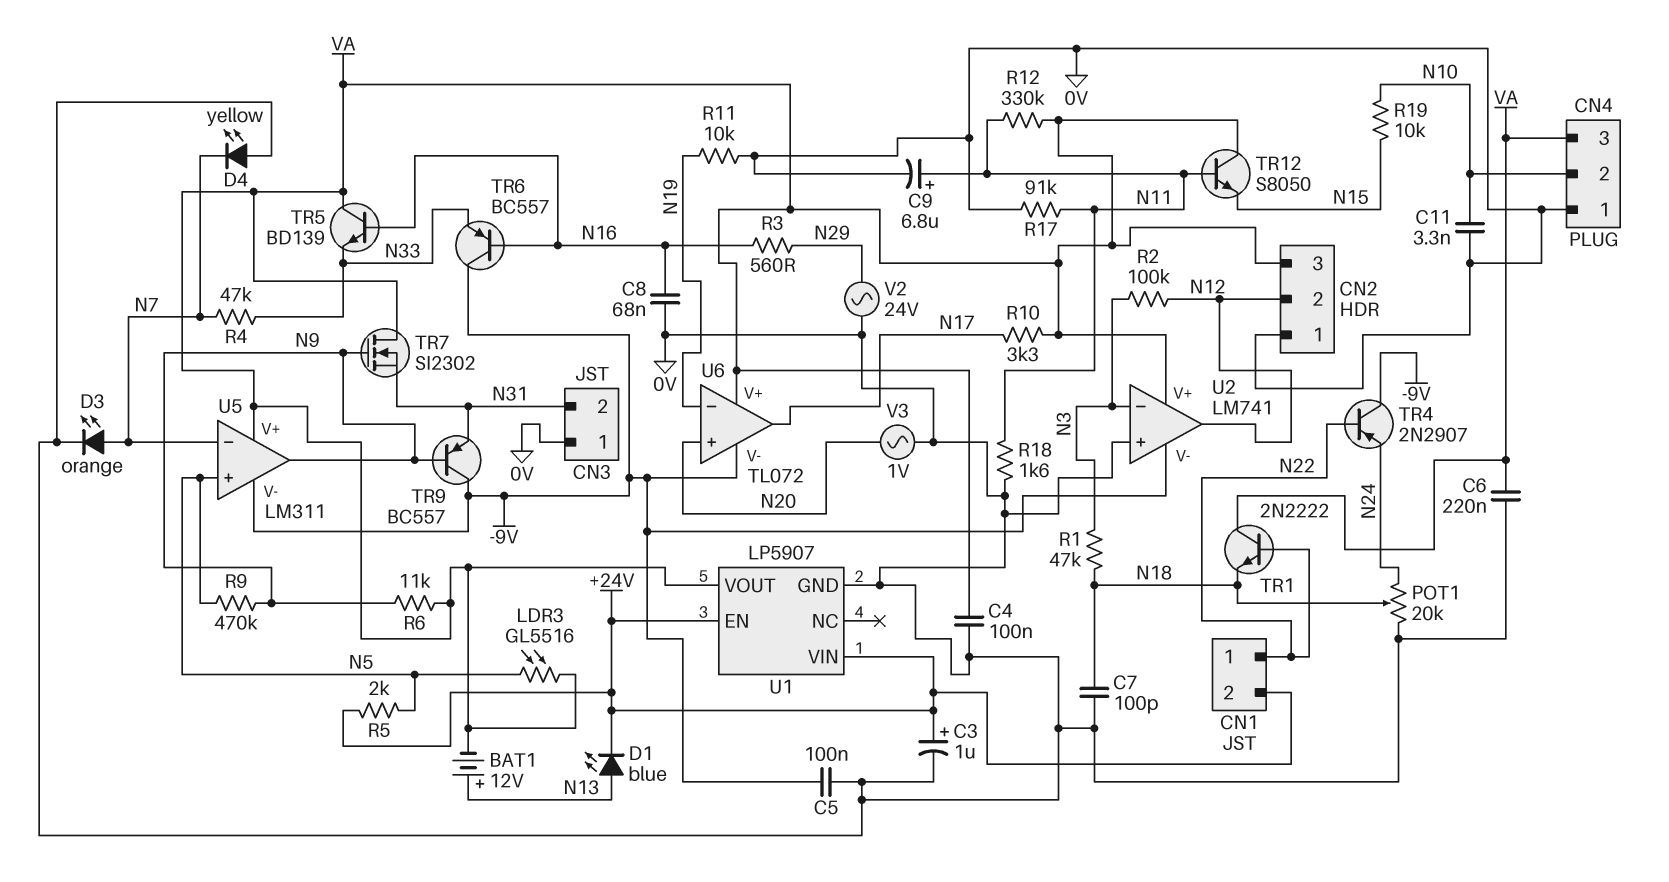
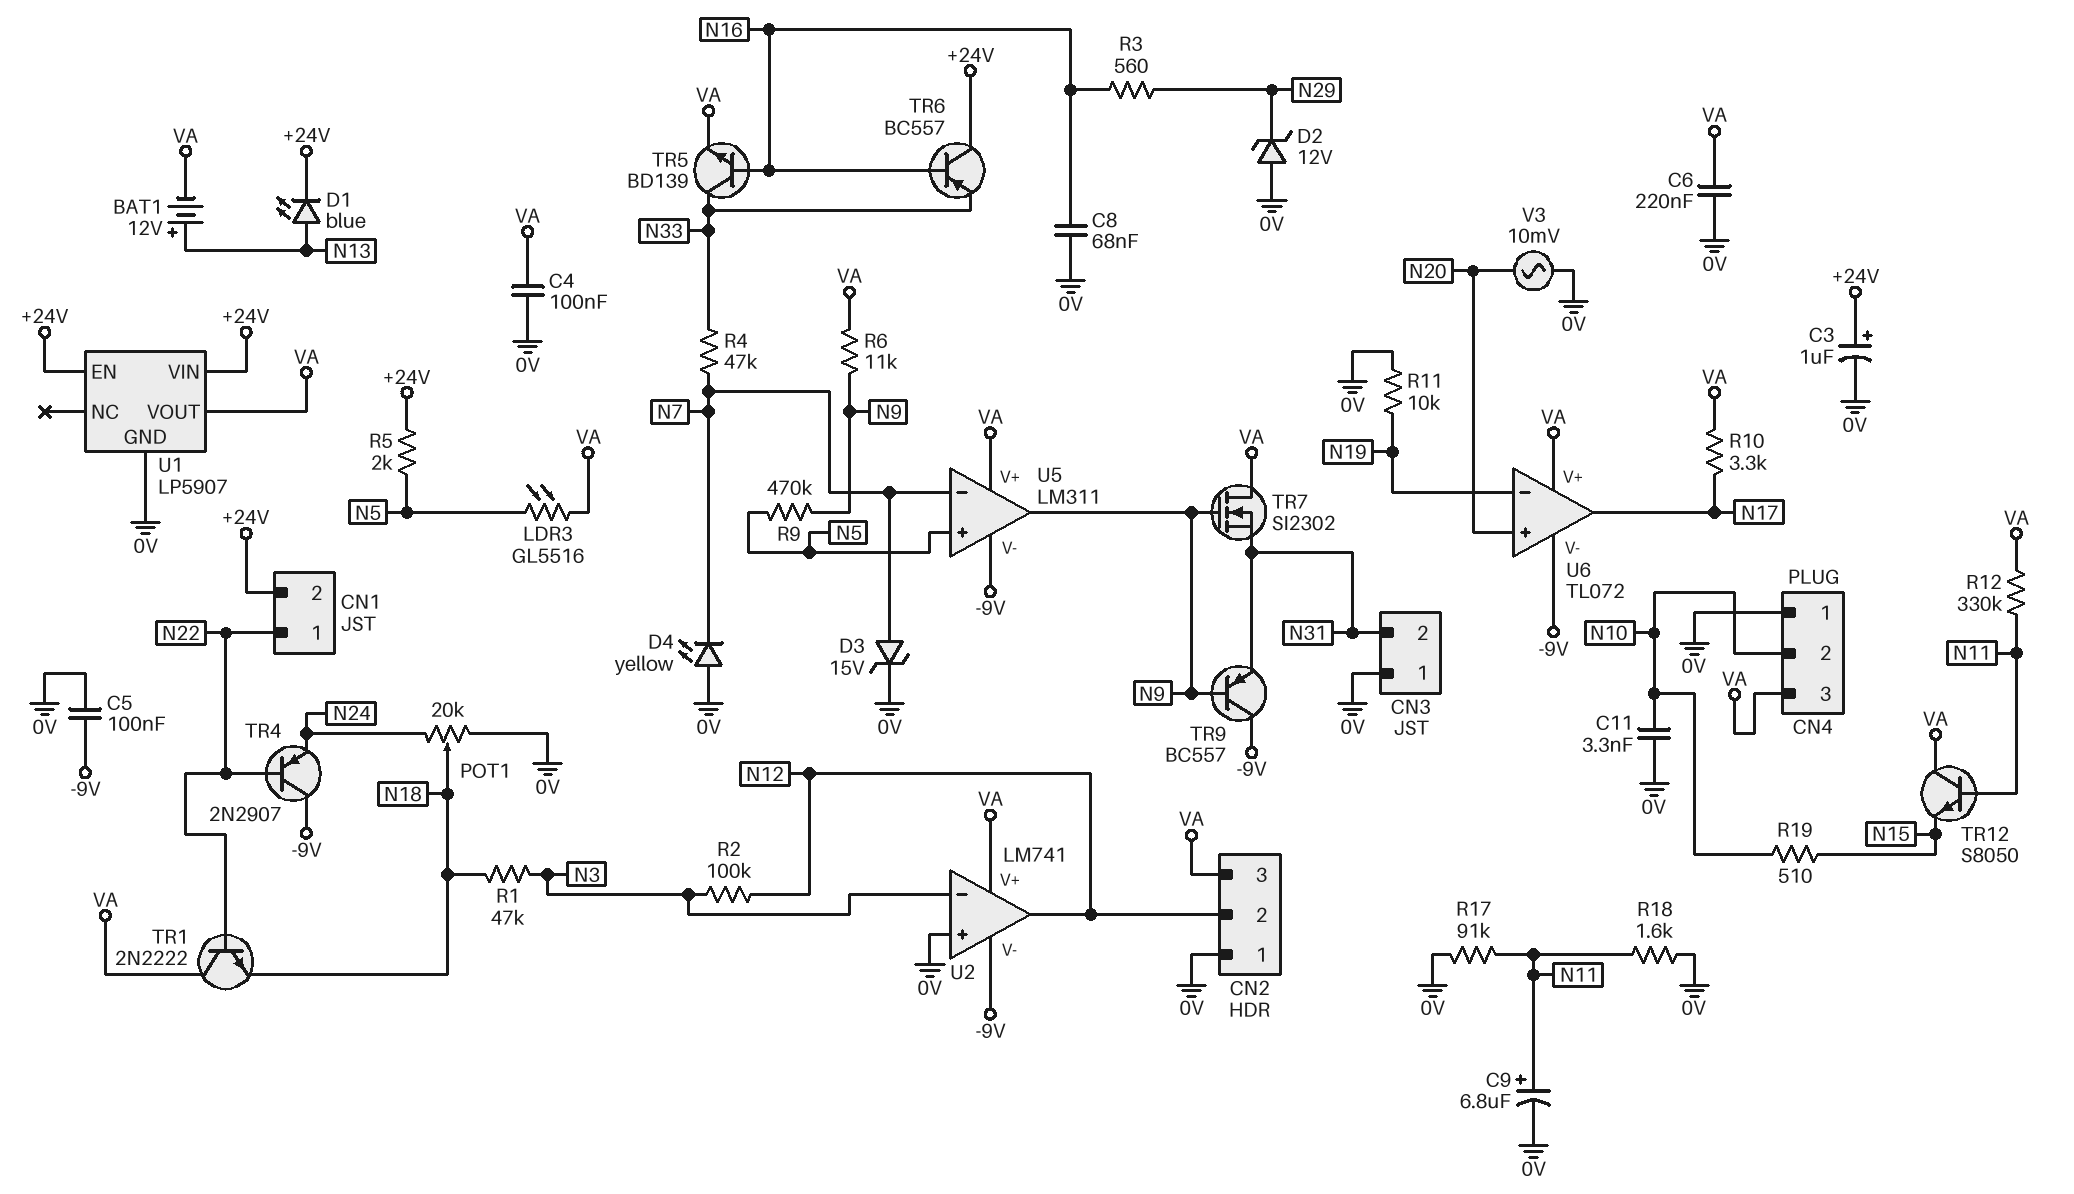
C7: 100pF (0V, N18) -> none
D2: none -> zener 12V (A 0V, K N29)
D3: LED orange (A N7, K 0V) -> zener 15V (A N7, K 0V)
R19: 10k (N10, N15) -> 510 (N10, N15)
TR5: NPN BD139 (B N16, C VA, E N33) -> NPN BD139 (B N16, C N33, E VA)
TR6: PNP BC557 (B N16, C -9V, E N33) -> PNP BC557 (B N16, C +24V, E N33)
V2: AC 24V (0V, N29) -> none
V3: AC 1V (0V, N20) -> AC 10mV (0V, N20)

